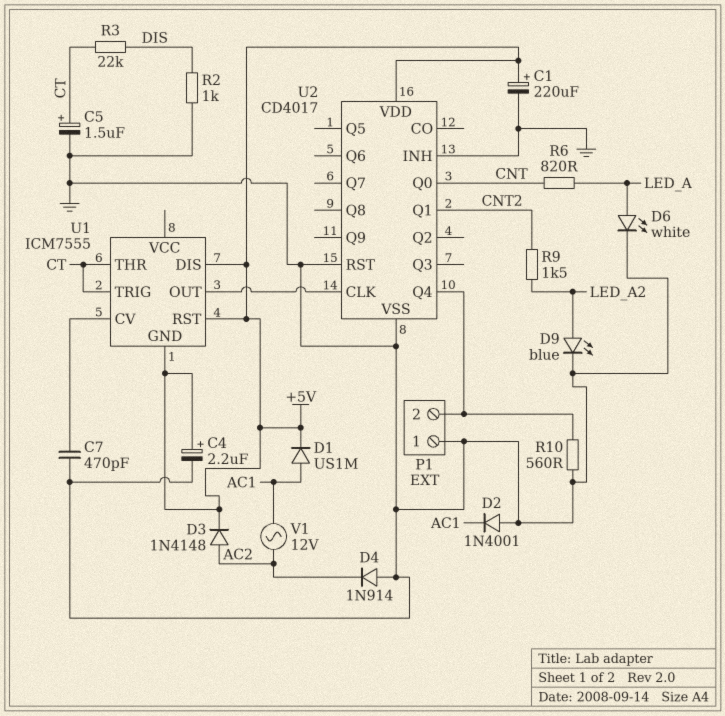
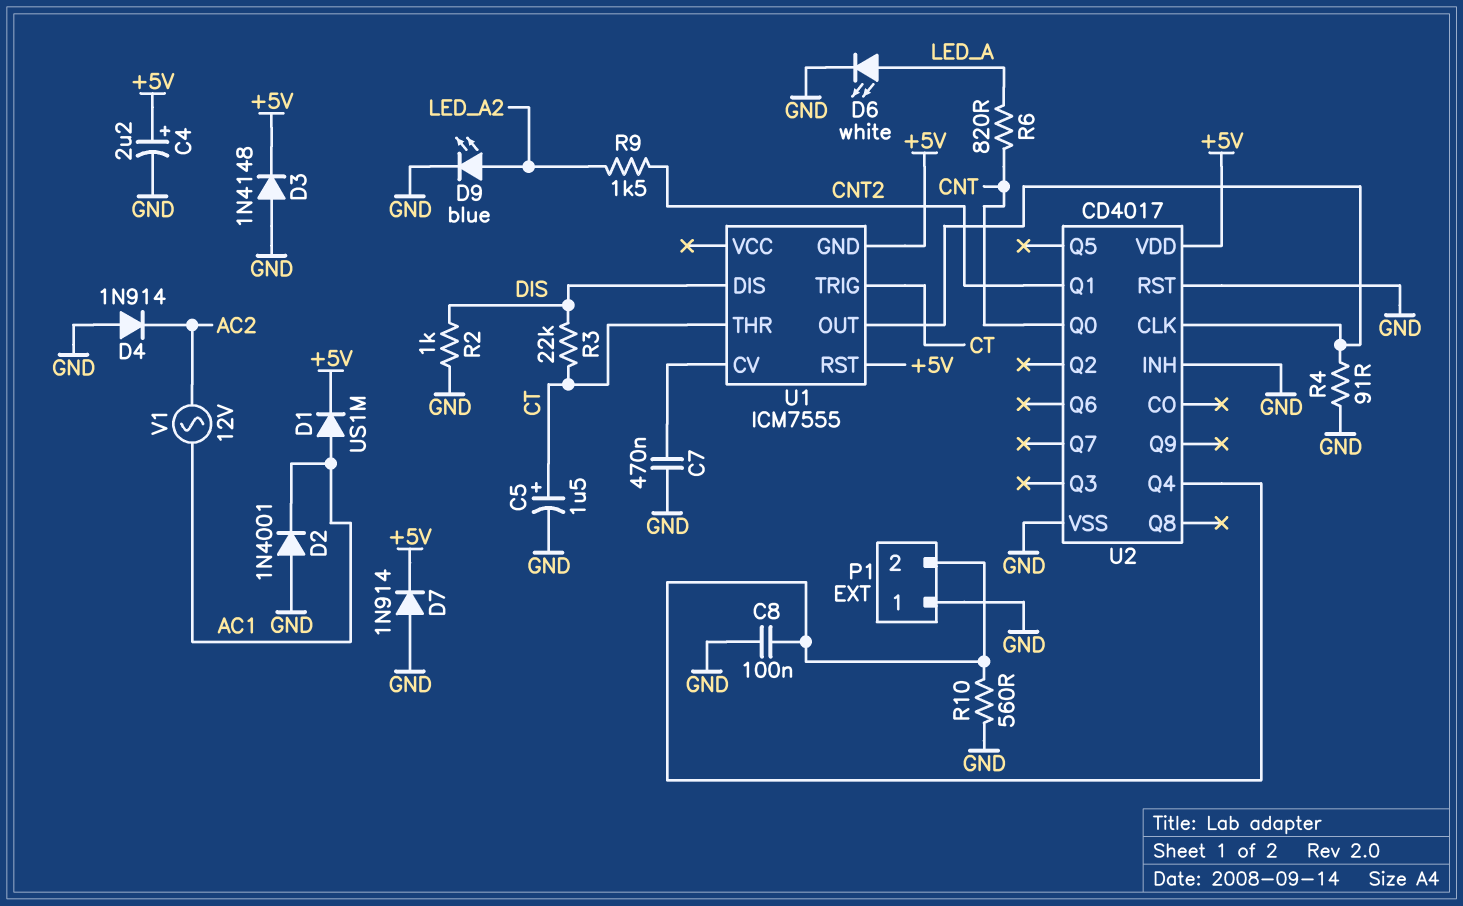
C1: 220uF (plus +5V, minus GND) -> none
C7: 470pF (GND, U1/CV) -> 470nF (GND, U1/CV)
C8: none -> 100nF (GND, P1/2)
D3: diode 1N4148 (A AC2, K +5V) -> diode 1N4148 (A GND, K +5V)
D7: none -> diode 1N914 (A GND, K +5V)
R4: none -> 91 (GND, U1/OUT)
U1 pin DIS: +5V -> DIS

